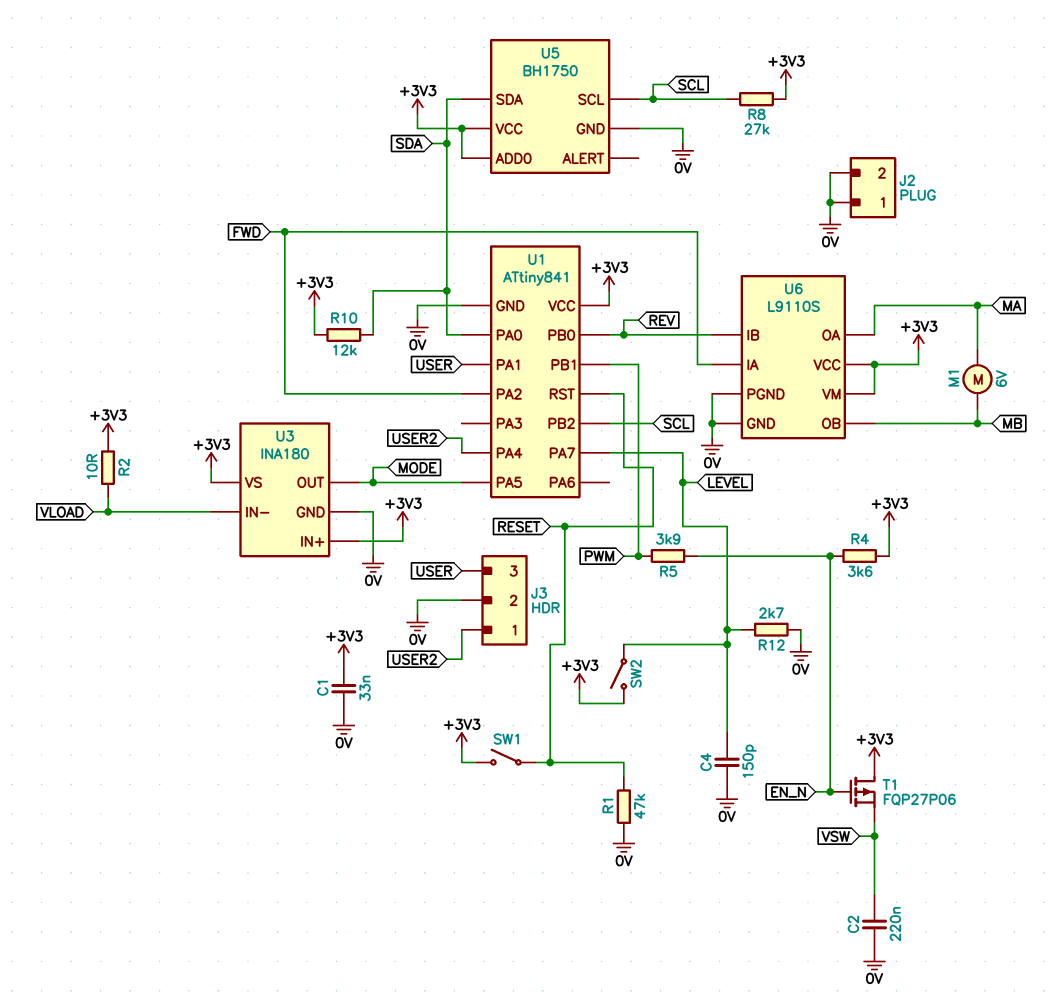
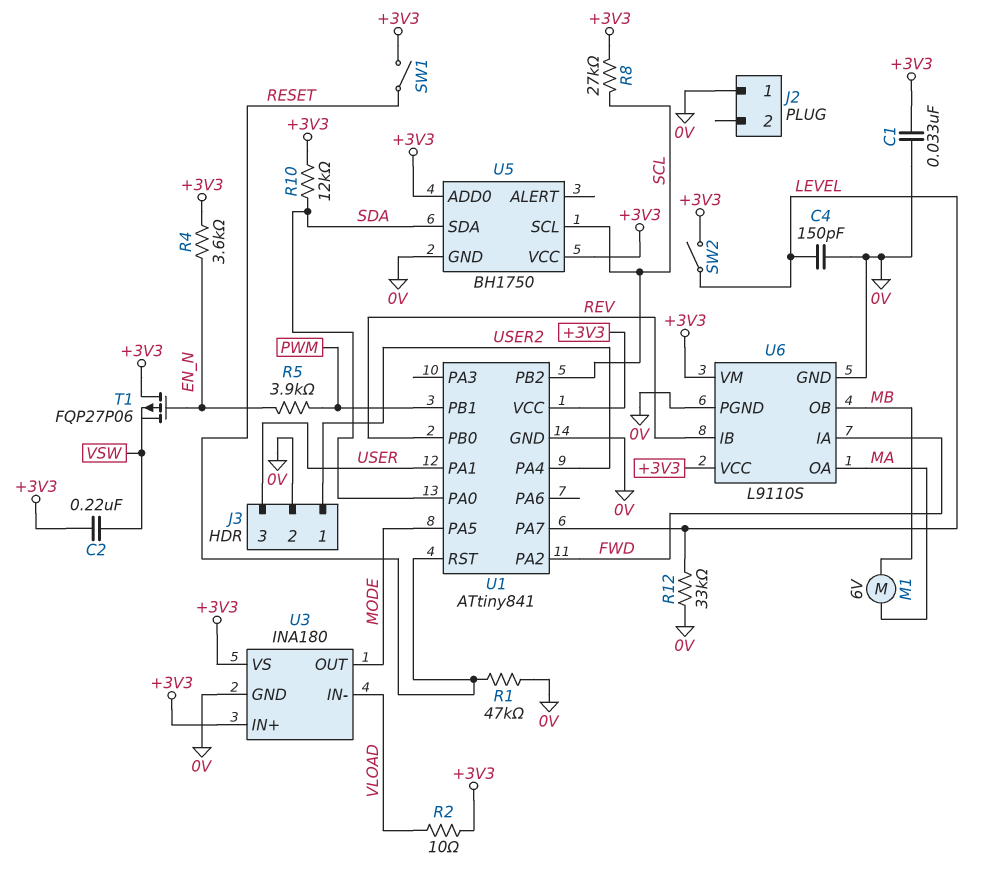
C2: 220nF (0V, VSW) -> 220nF (+3V3, VSW)
J2 pin 2: 0V -> none
R12: 2.7k (0V, LEVEL) -> 33k (0V, LEVEL)

